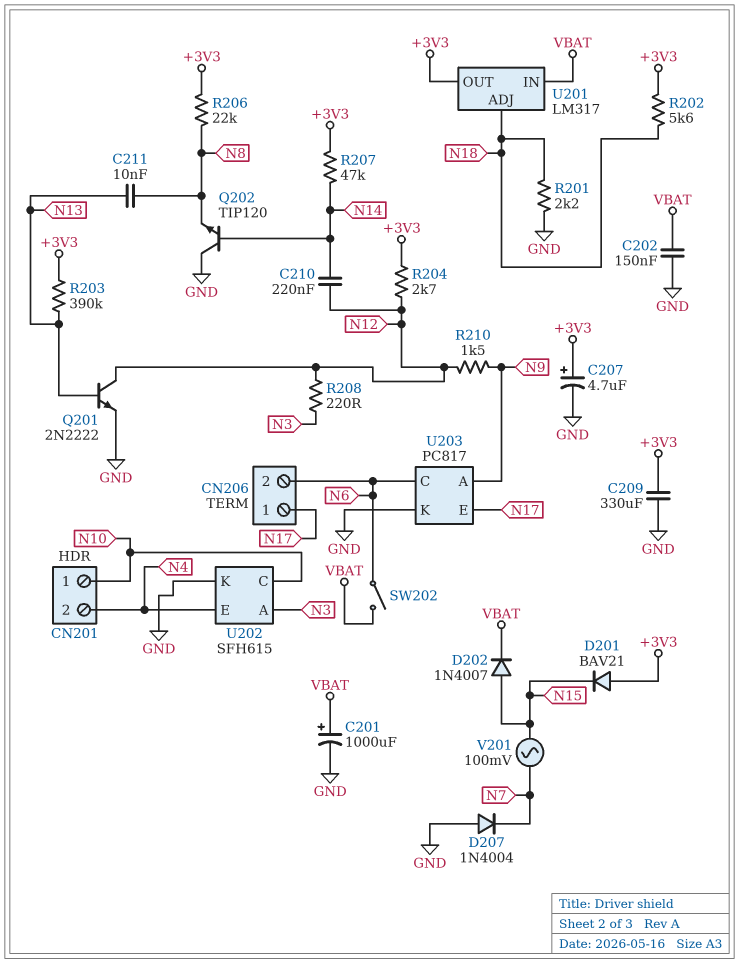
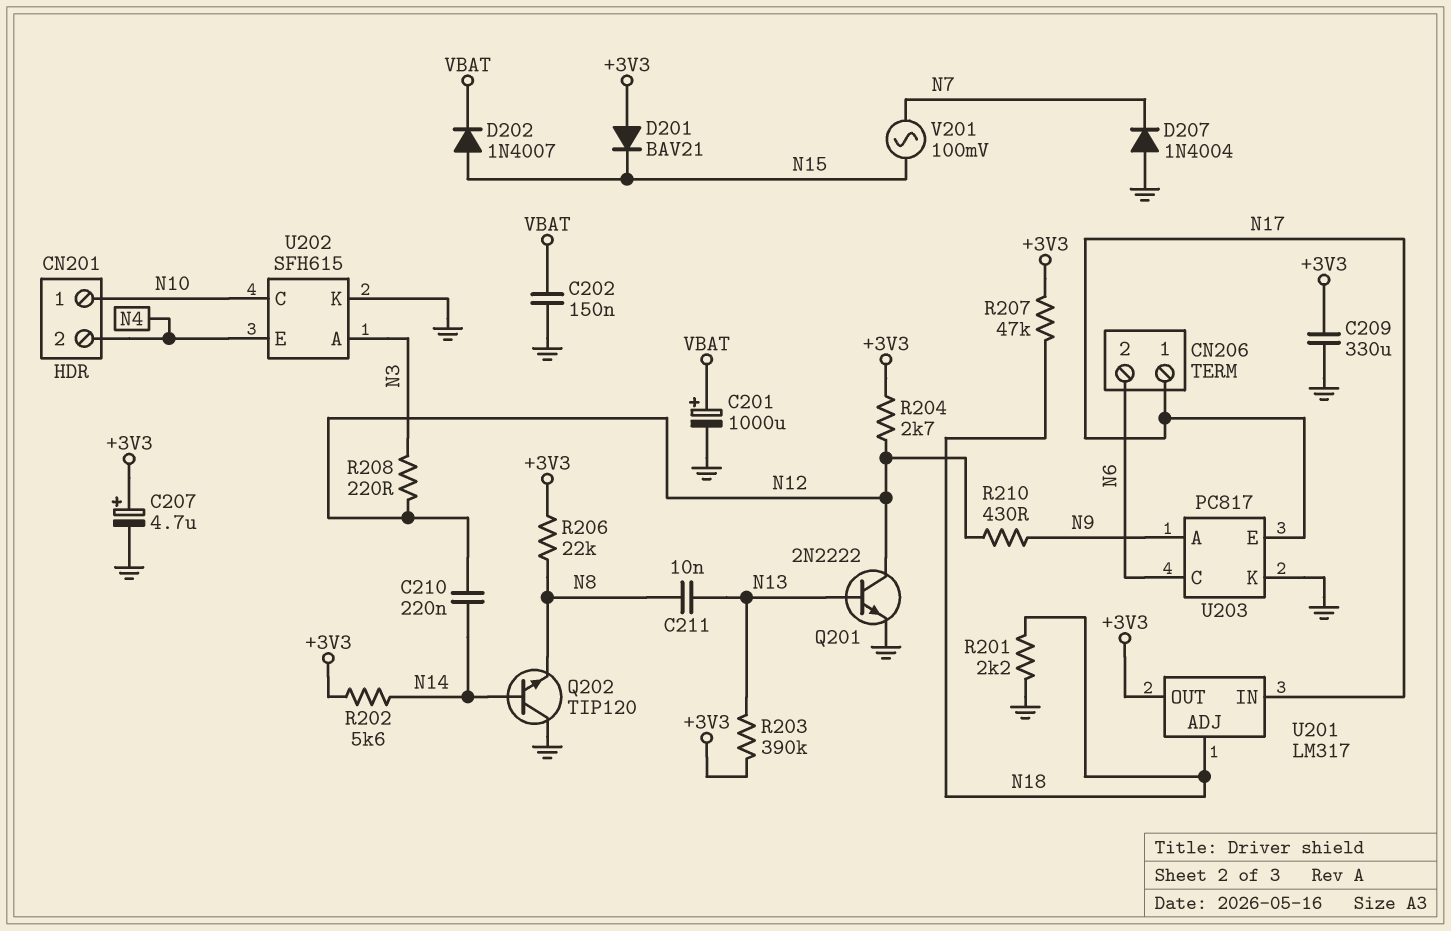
R202: 5.6k (+3V3, N18) -> 5.6k (+3V3, N14)
R207: 47k (+3V3, N14) -> 47k (+3V3, N18)
R210: 1.5k (N9, N12) -> 430 (N9, N12)
SW202: switch (N6, VBAT) -> none
U201 pin IN: VBAT -> N17

